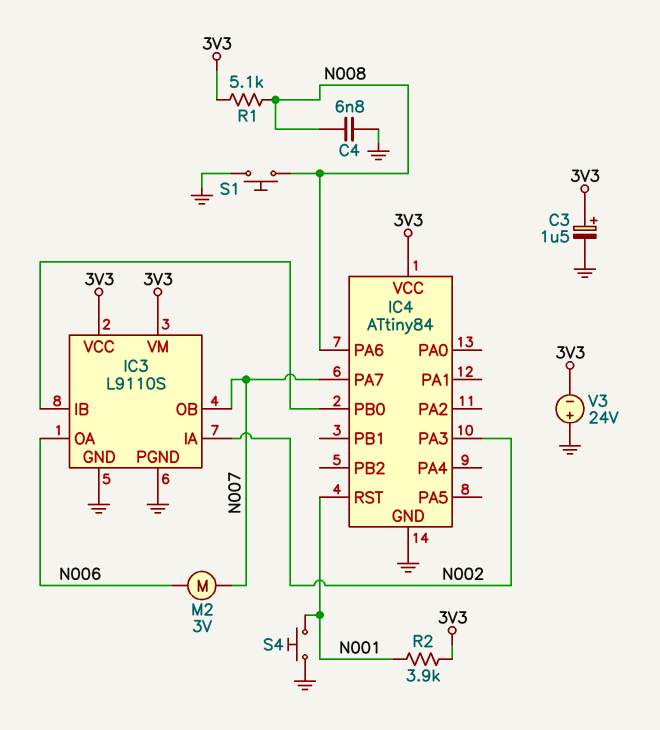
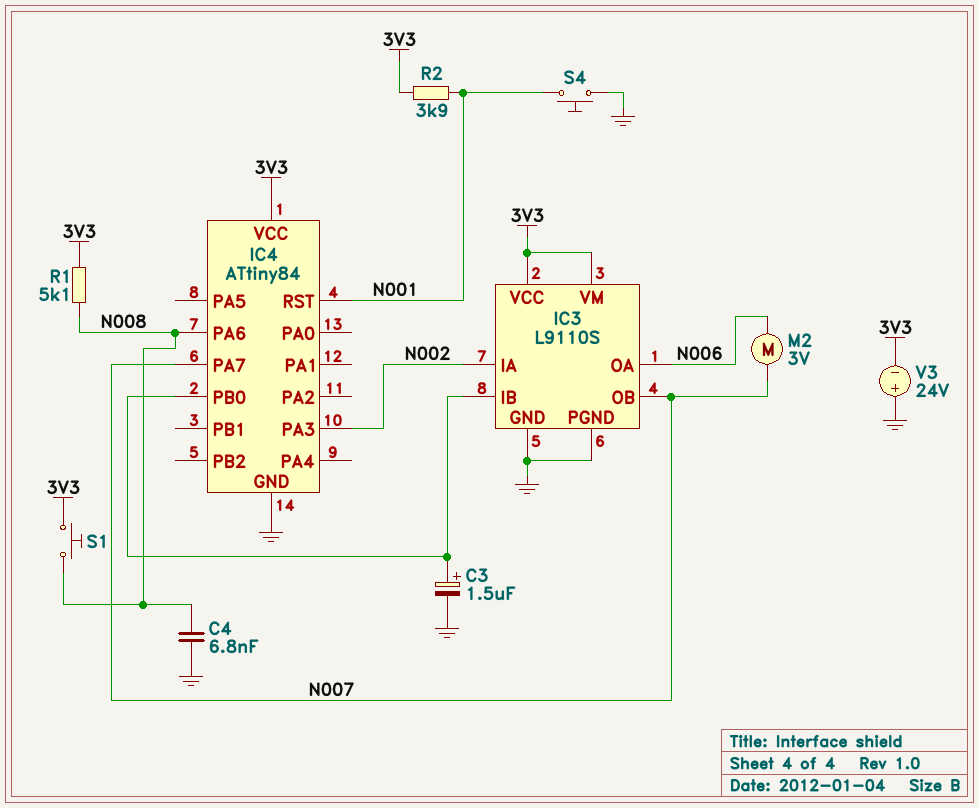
C3: 1.5uF (plus 3V3, minus GND) -> 1.5uF (plus IC3/IB, minus GND)
S1: button (GND, N008) -> button (3V3, N008)

